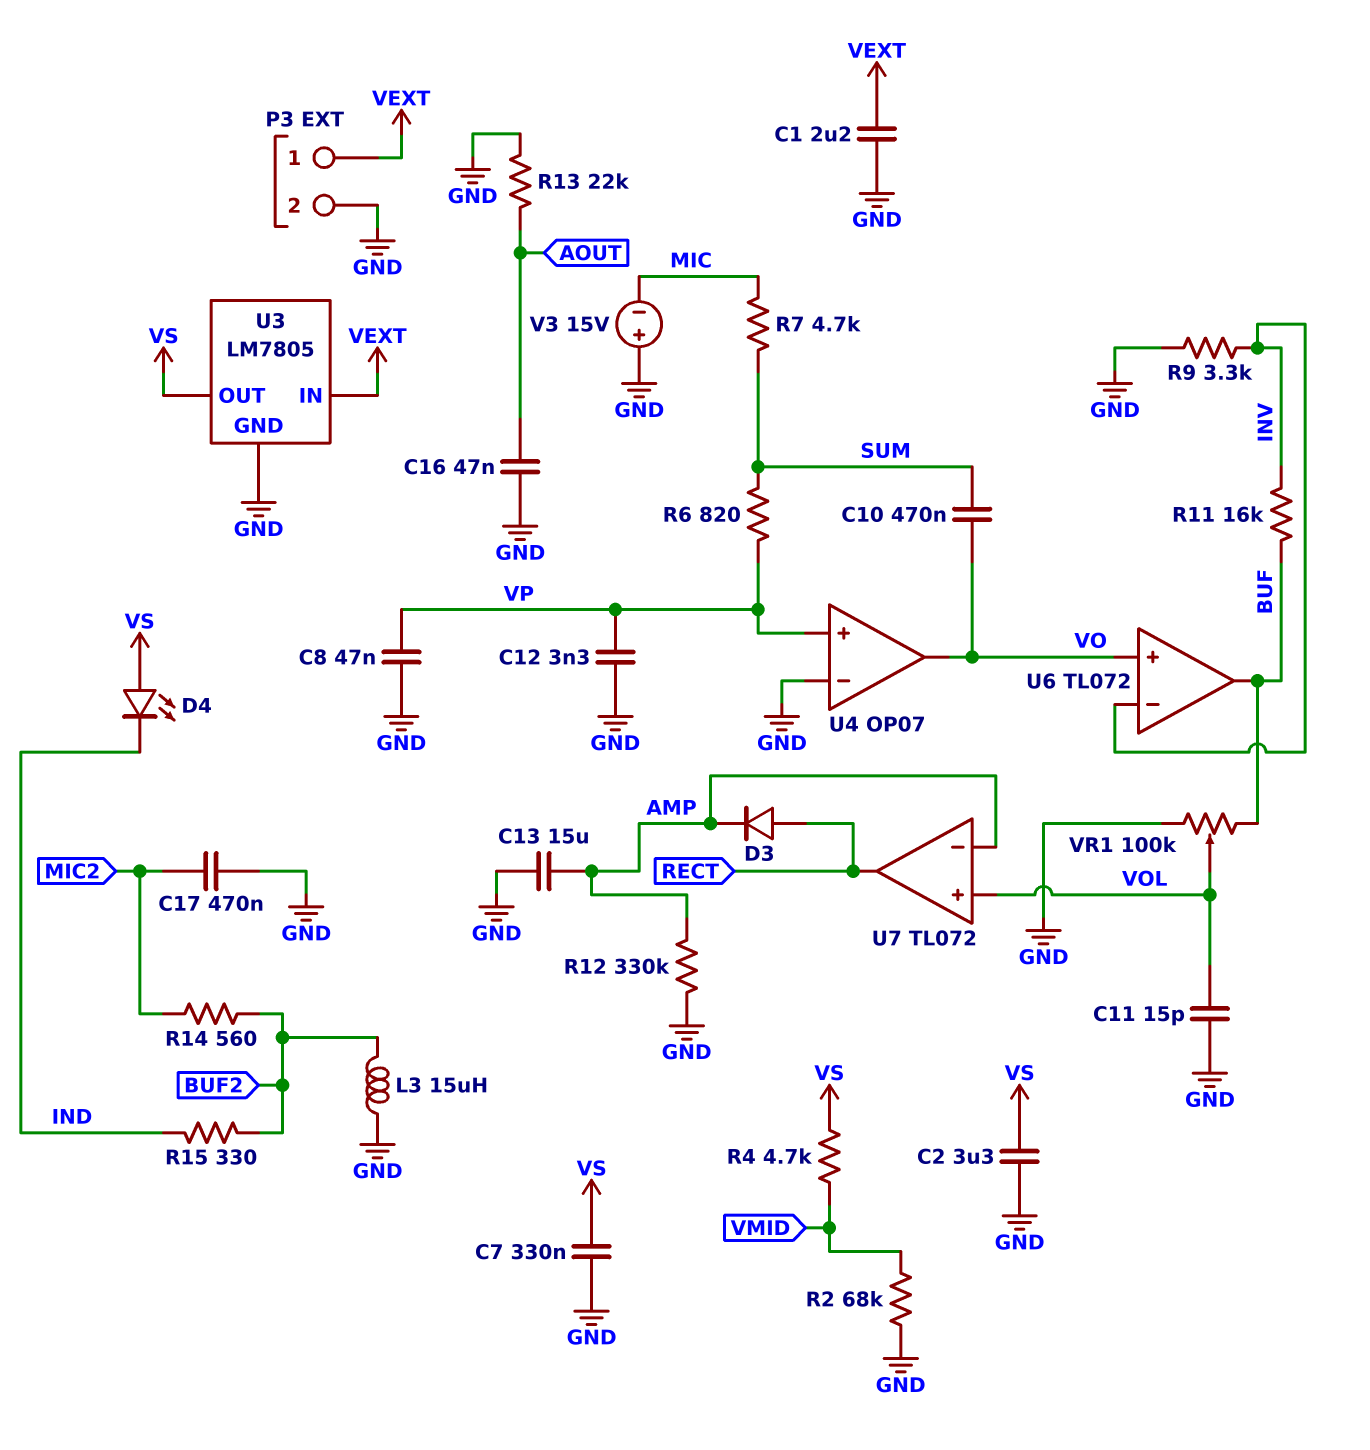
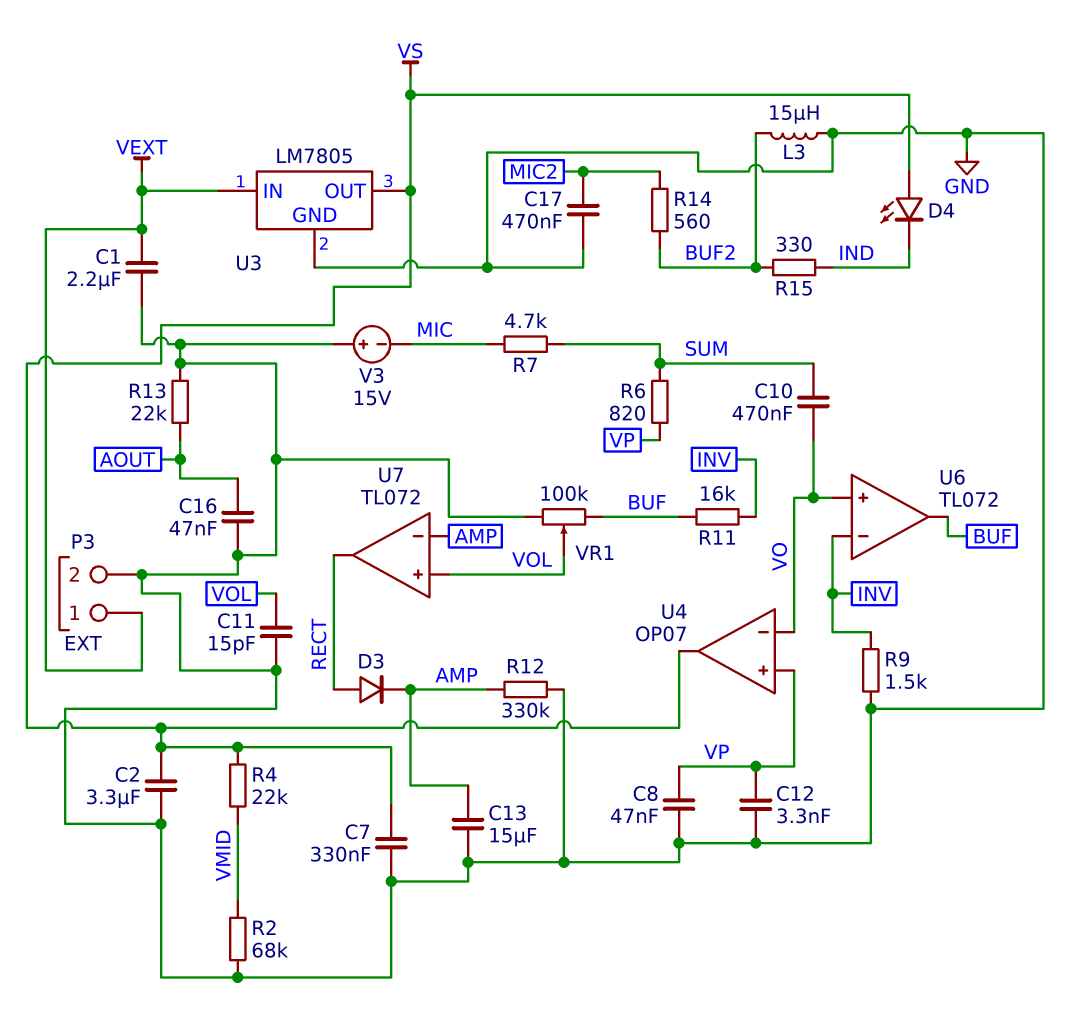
R4: 4.7k (VMID, VS) -> 22k (VMID, VS)
R9: 3.3k (GND, INV) -> 1.5k (GND, INV)
U4 pin in-: GND -> VO
U4 pin out: VO -> VS

